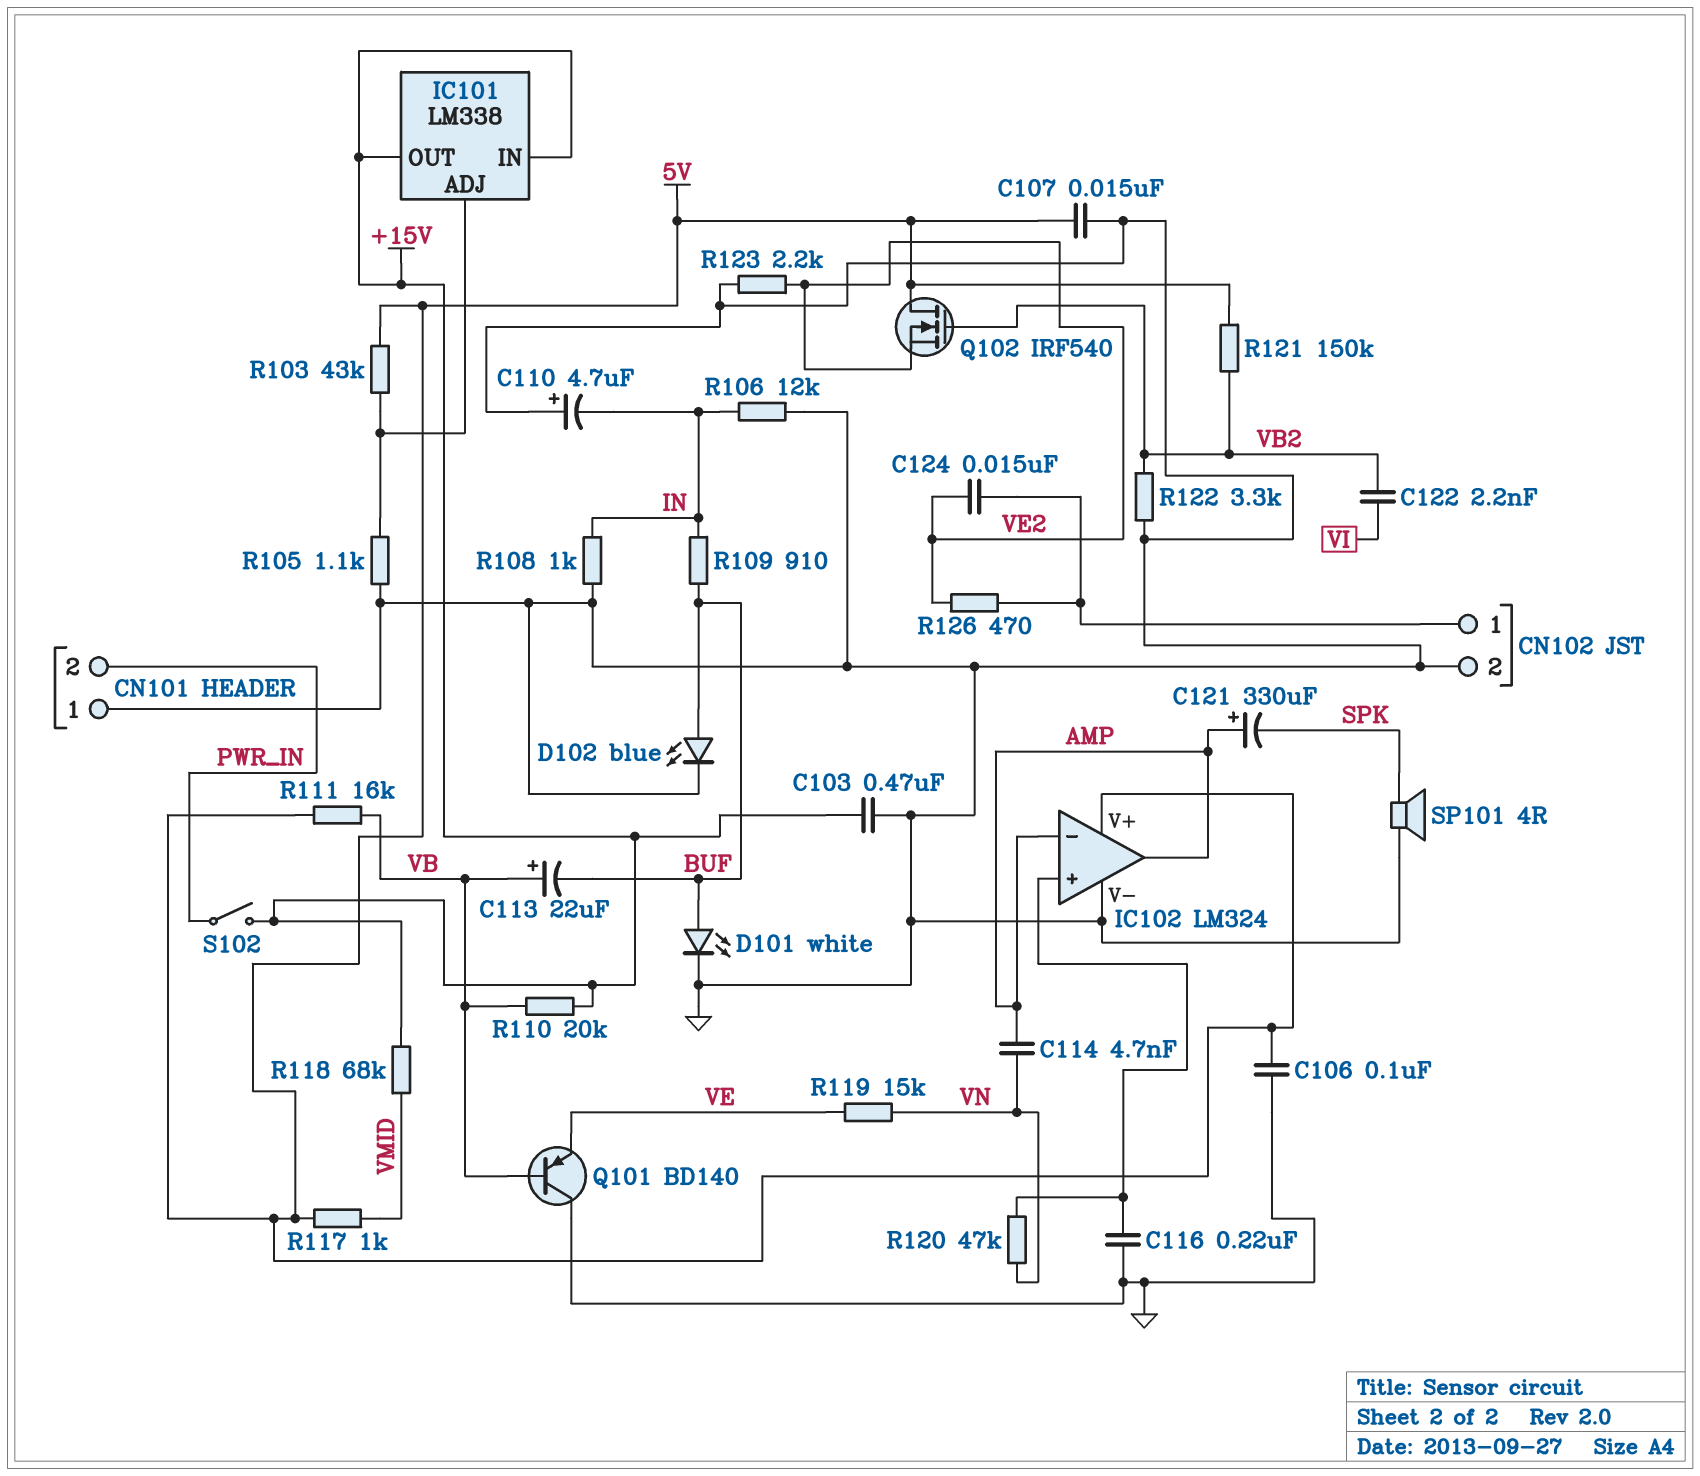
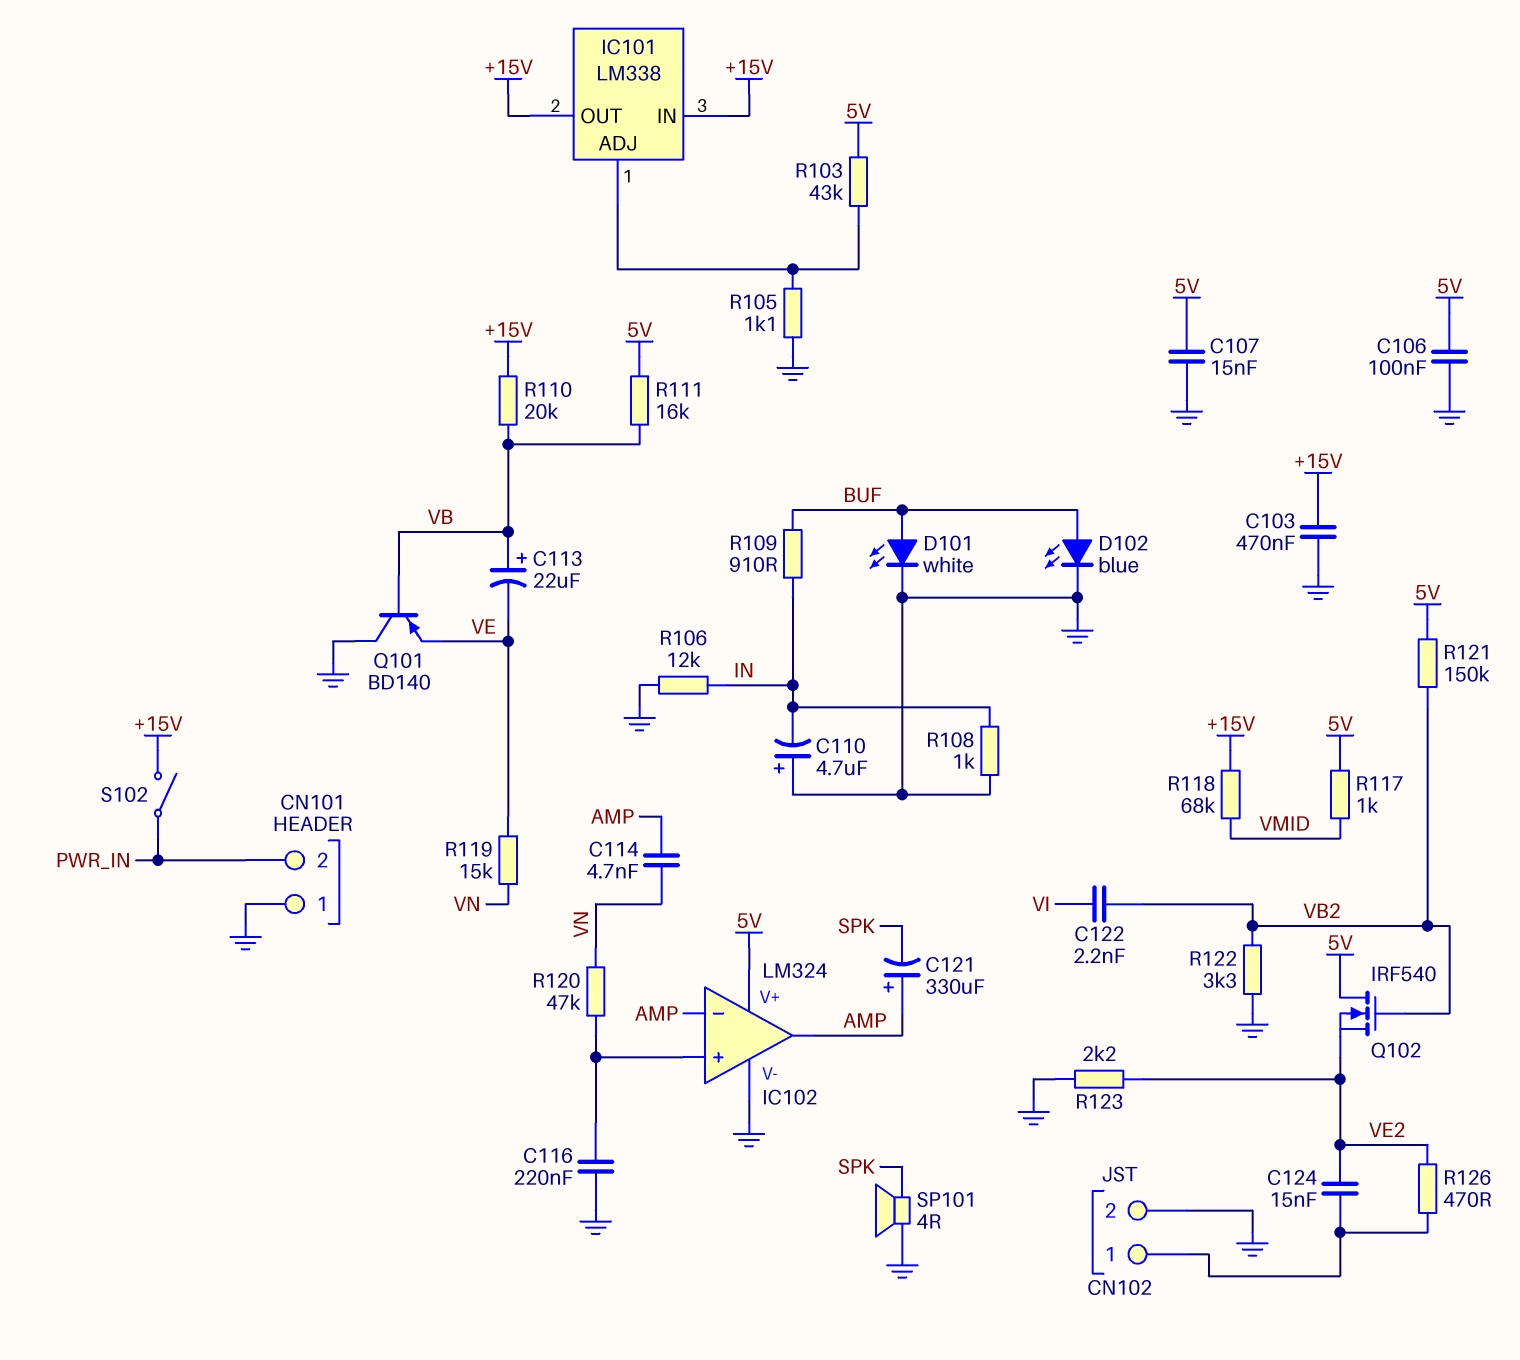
C113: 22uF (plus VB, minus BUF) -> 22uF (plus VB, minus VE)

